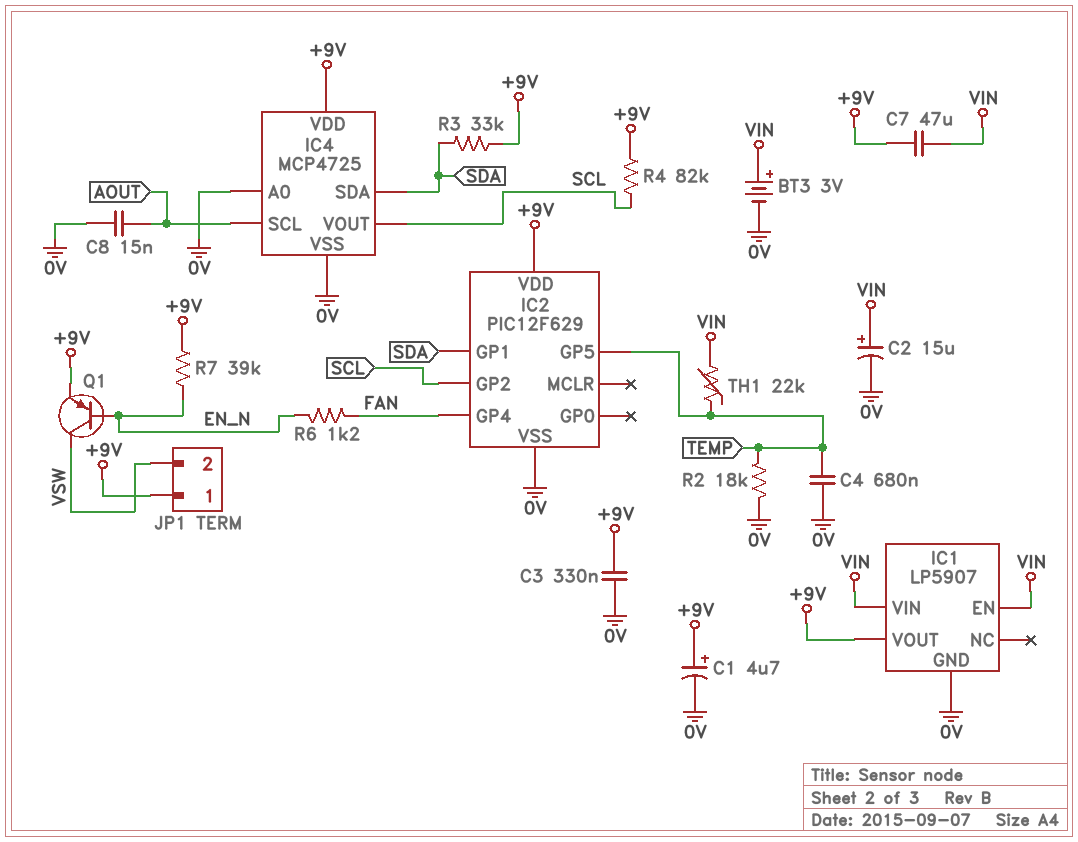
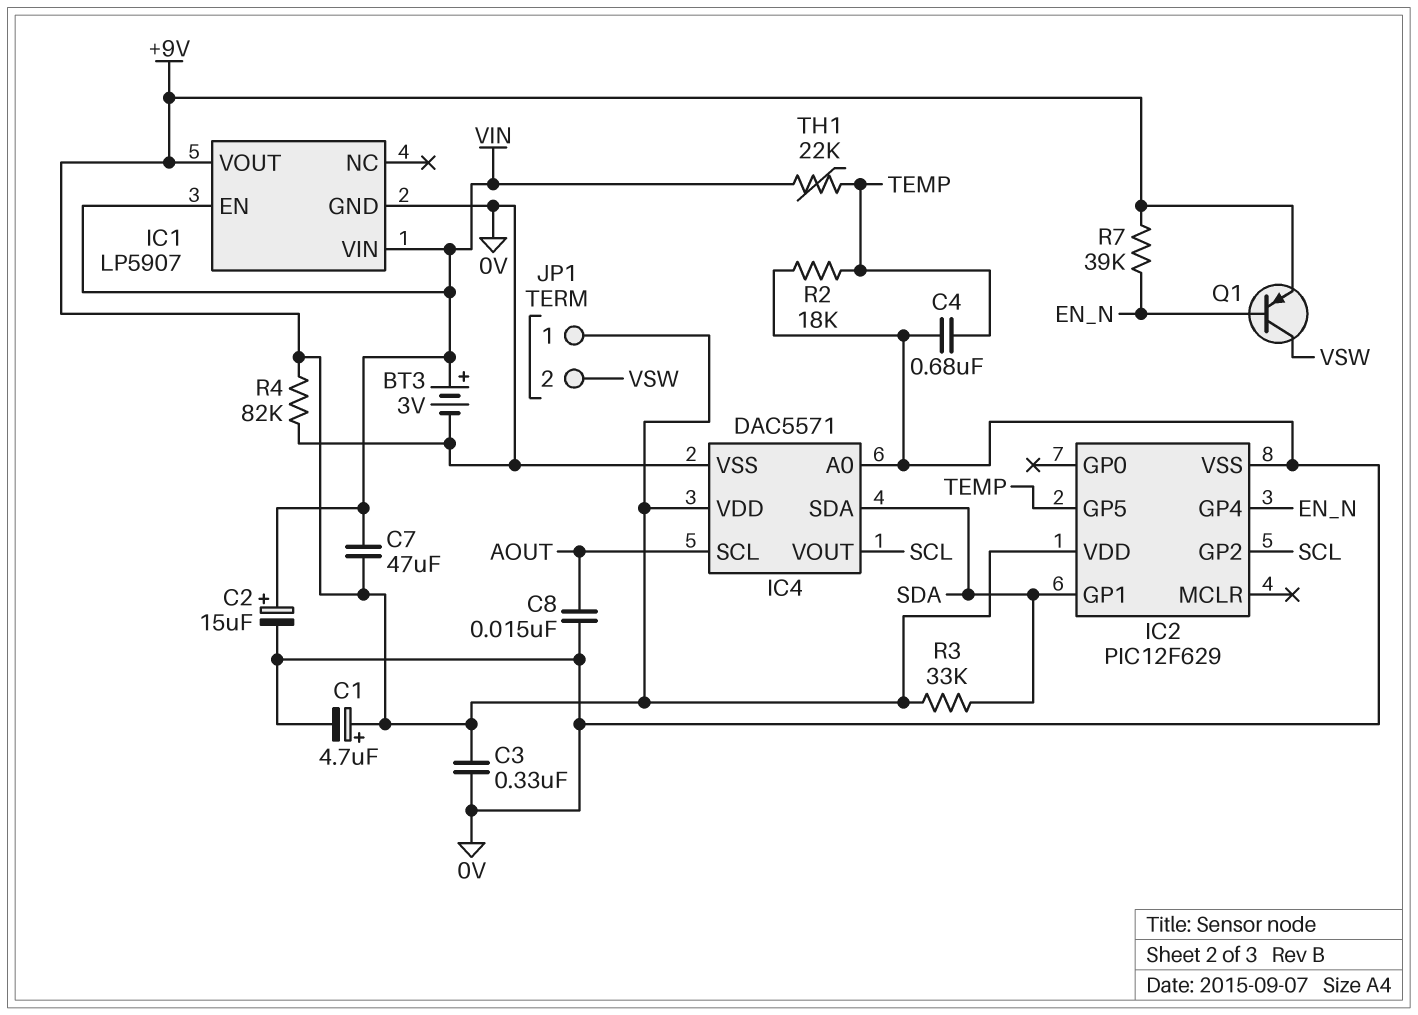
IC2 pin GP4: FAN -> EN_N
IC4: MCP4725 -> DAC5571
R4: 82k (+9V, SCL) -> 82k (+9V, 0V)
R6: 1.2k (EN_N, FAN) -> none

